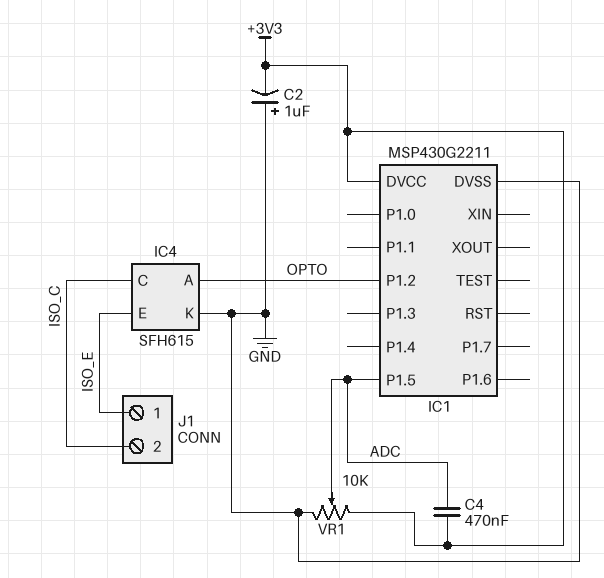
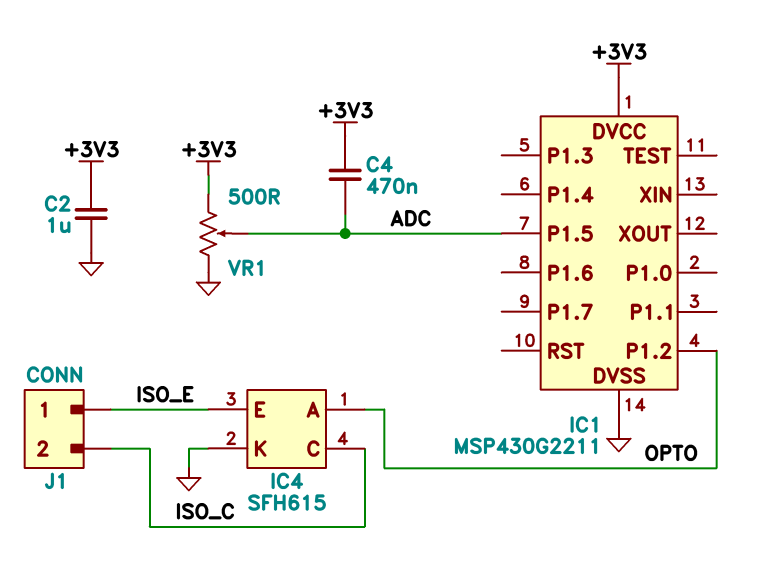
C2: 1uF (plus GND, minus +3V3) -> 1uF (+3V3, GND)
VR1: 10k (+3V3, GND, wiper ADC) -> 500 (+3V3, GND, wiper ADC)

